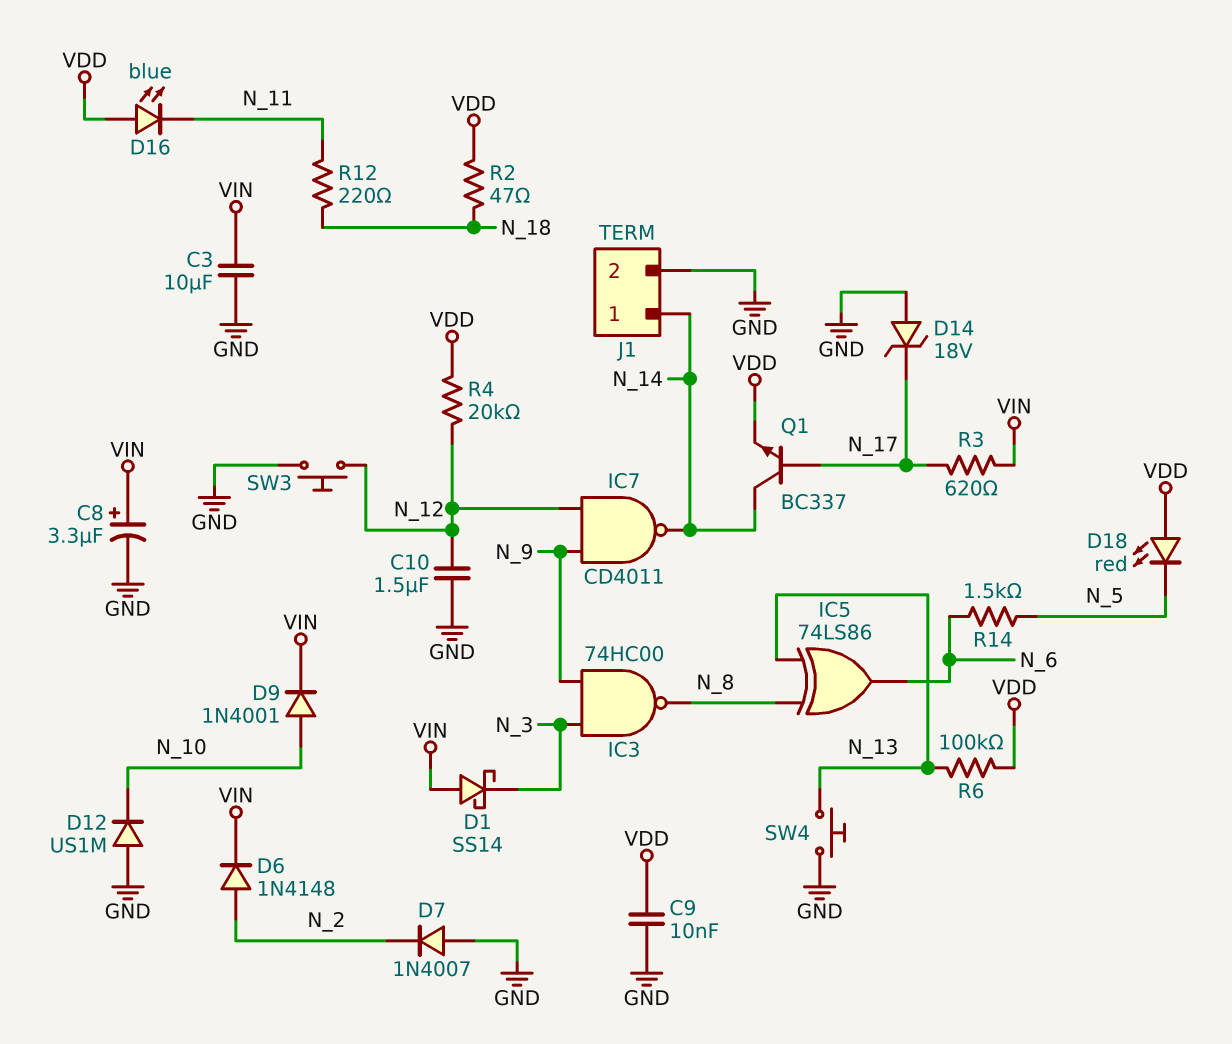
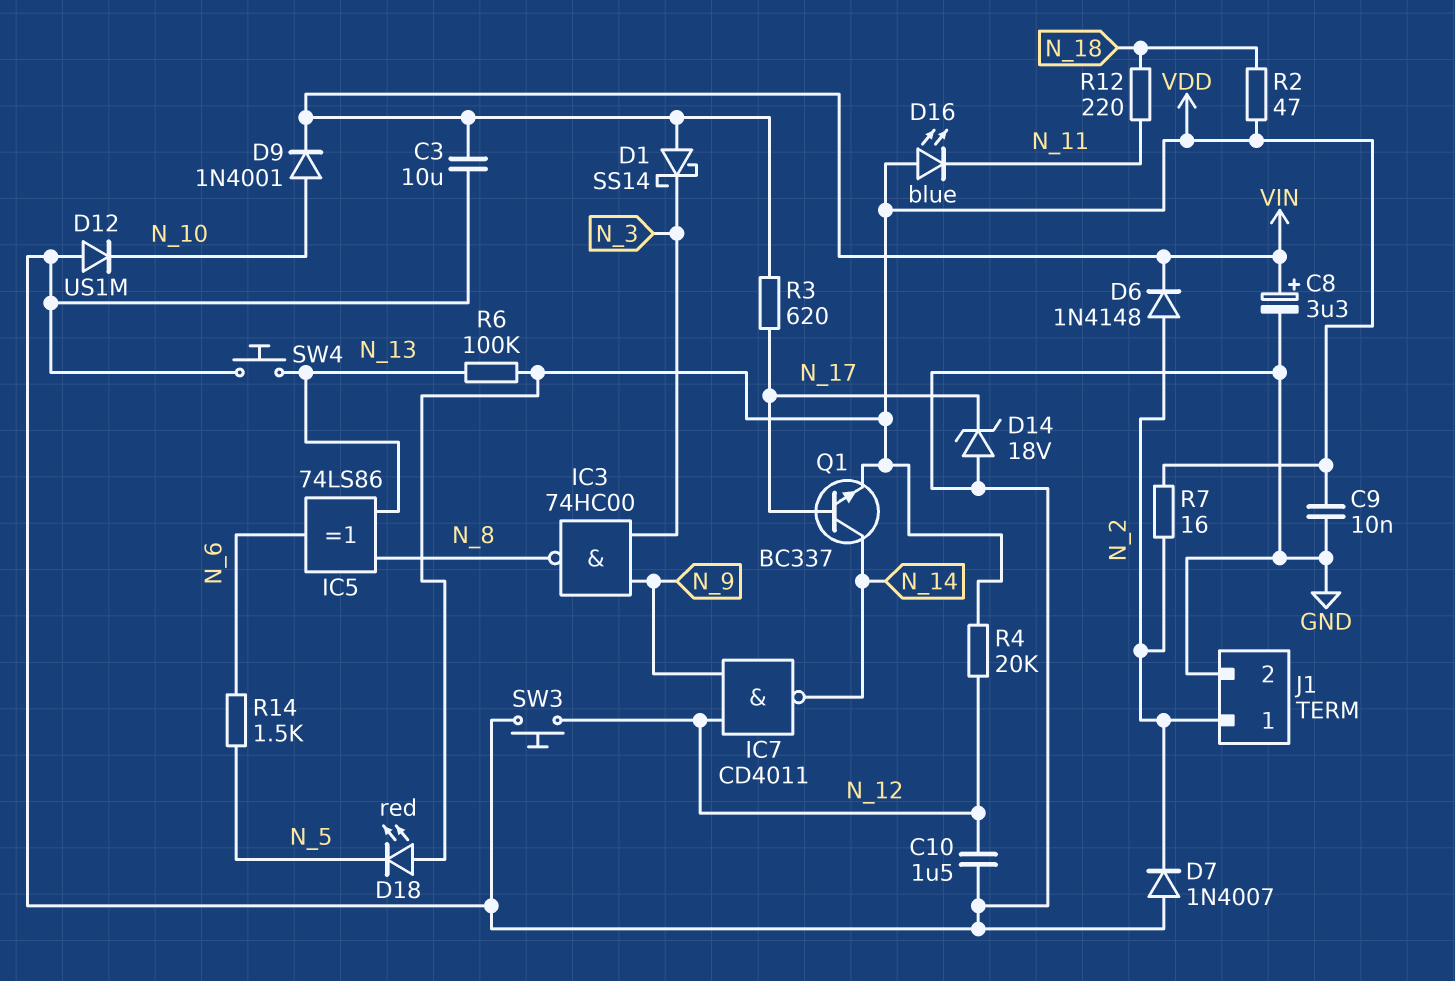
J1 pin 1: N_14 -> N_2
R7: none -> 16 (N_2, VDD)

